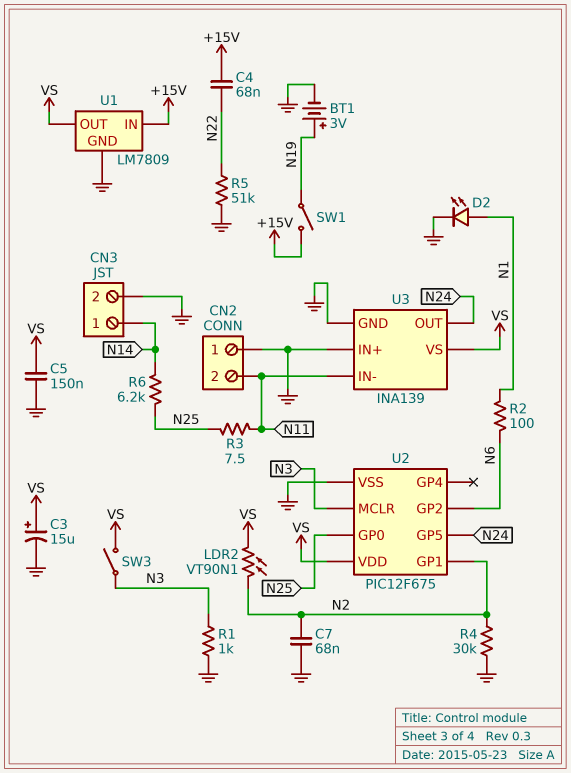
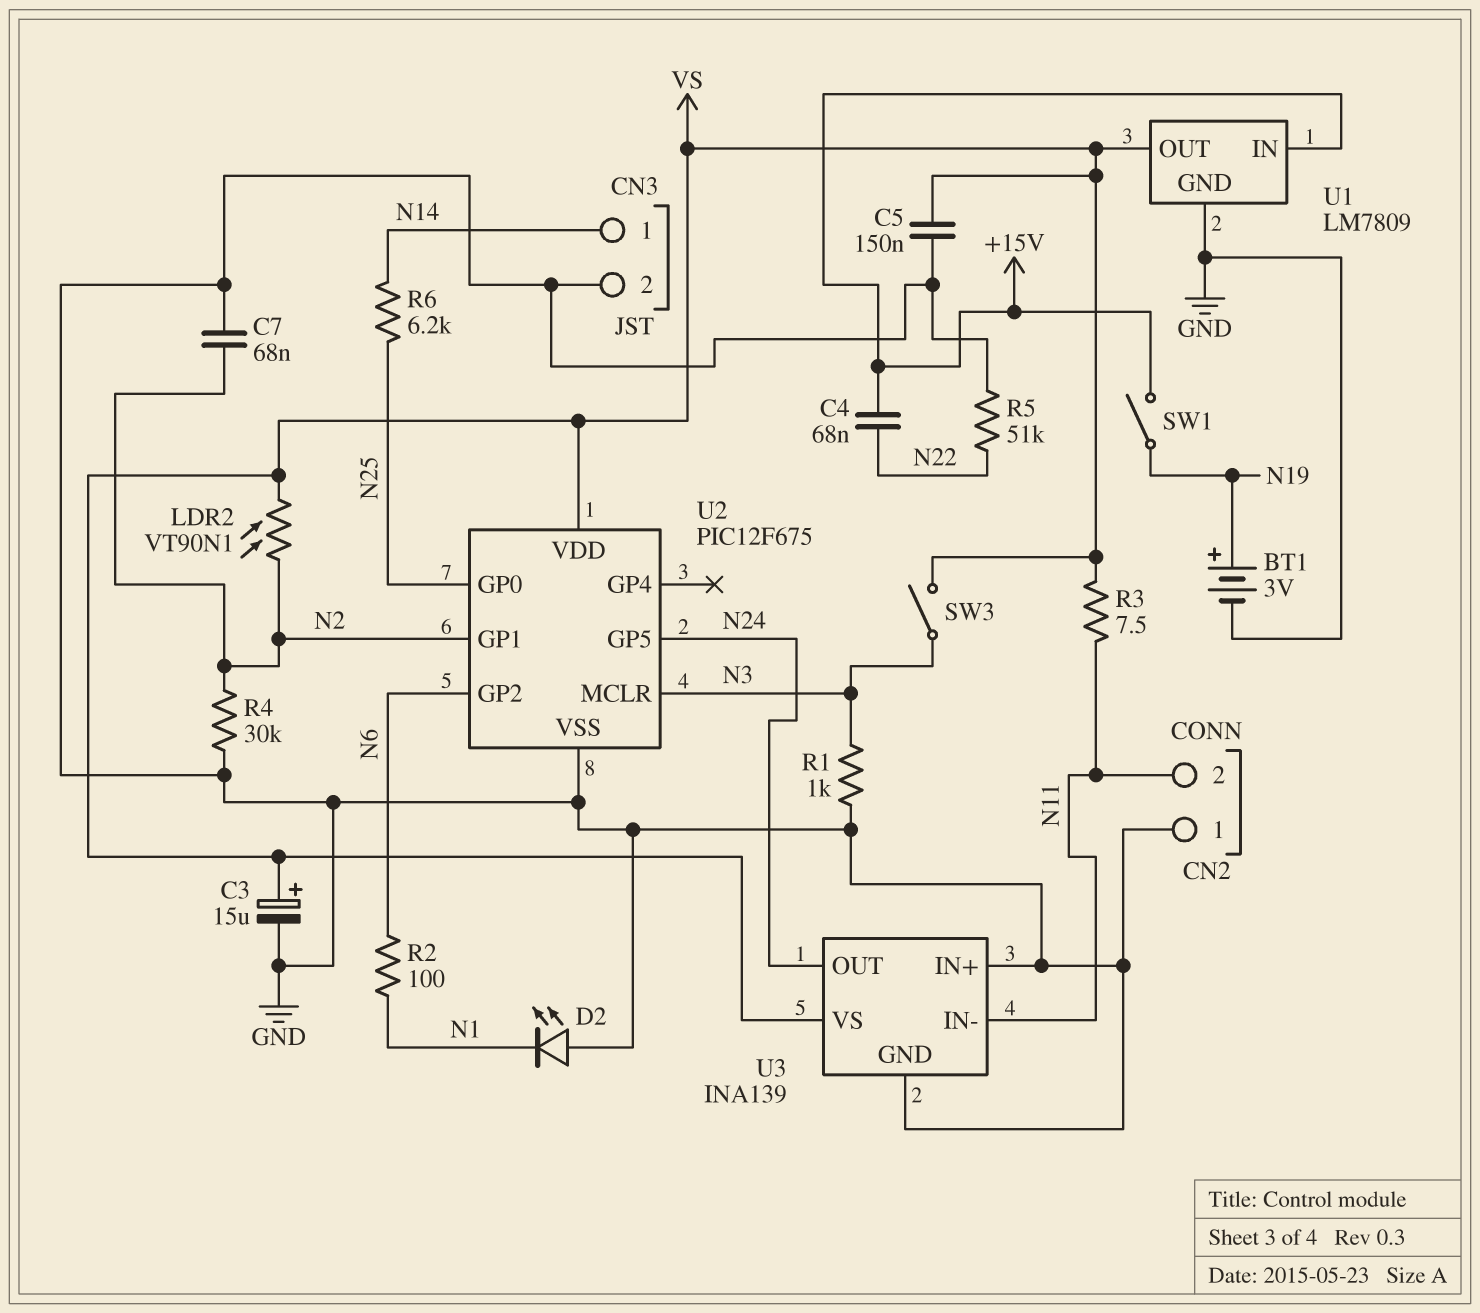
D2: LED (A N1, K GND) -> LED (A GND, K N1)
R3: 7.5 (N11, N25) -> 7.5 (N11, VS)

